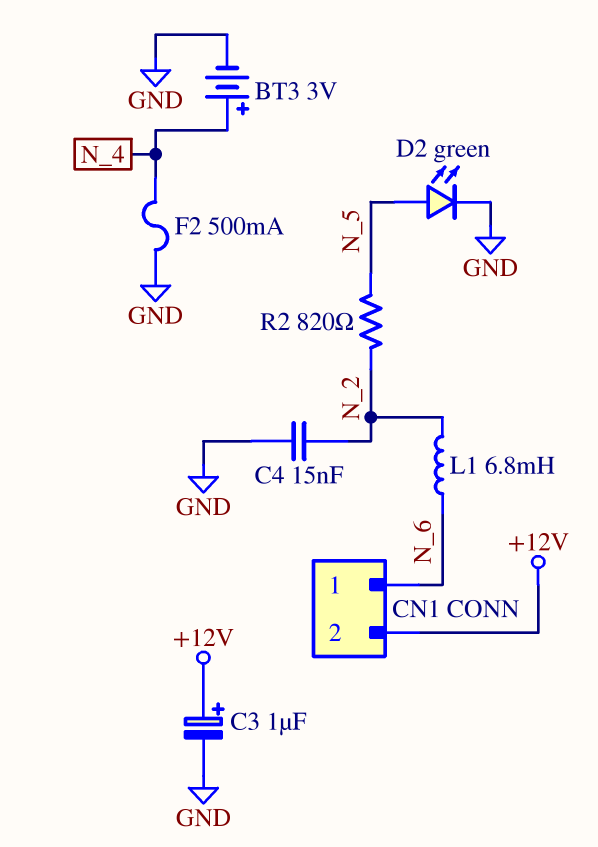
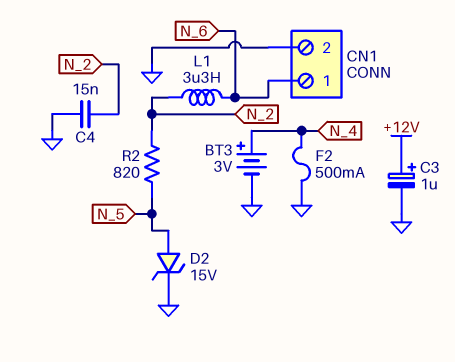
CN1 pin 2: +12V -> GND
D2: LED green (A N_5, K GND) -> zener 15V (A N_5, K GND)
L1: 6.8mH (N_2, N_6) -> 3.3uH (N_2, N_6)

